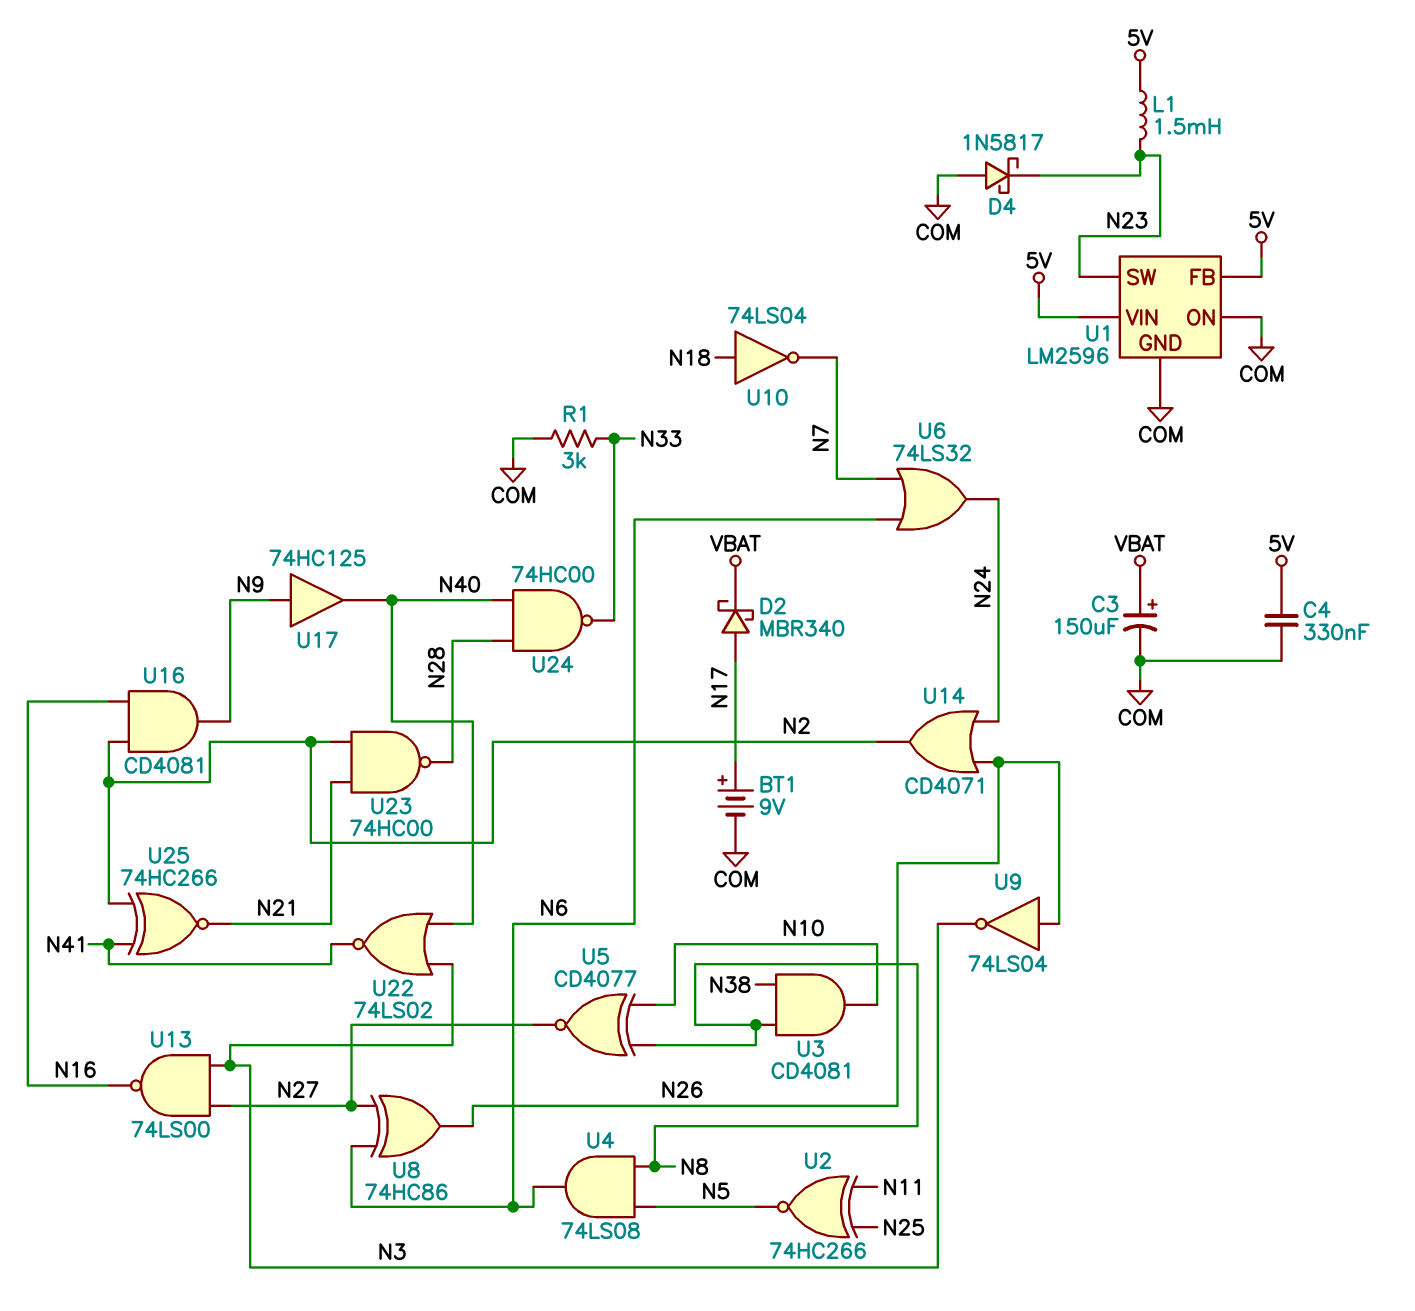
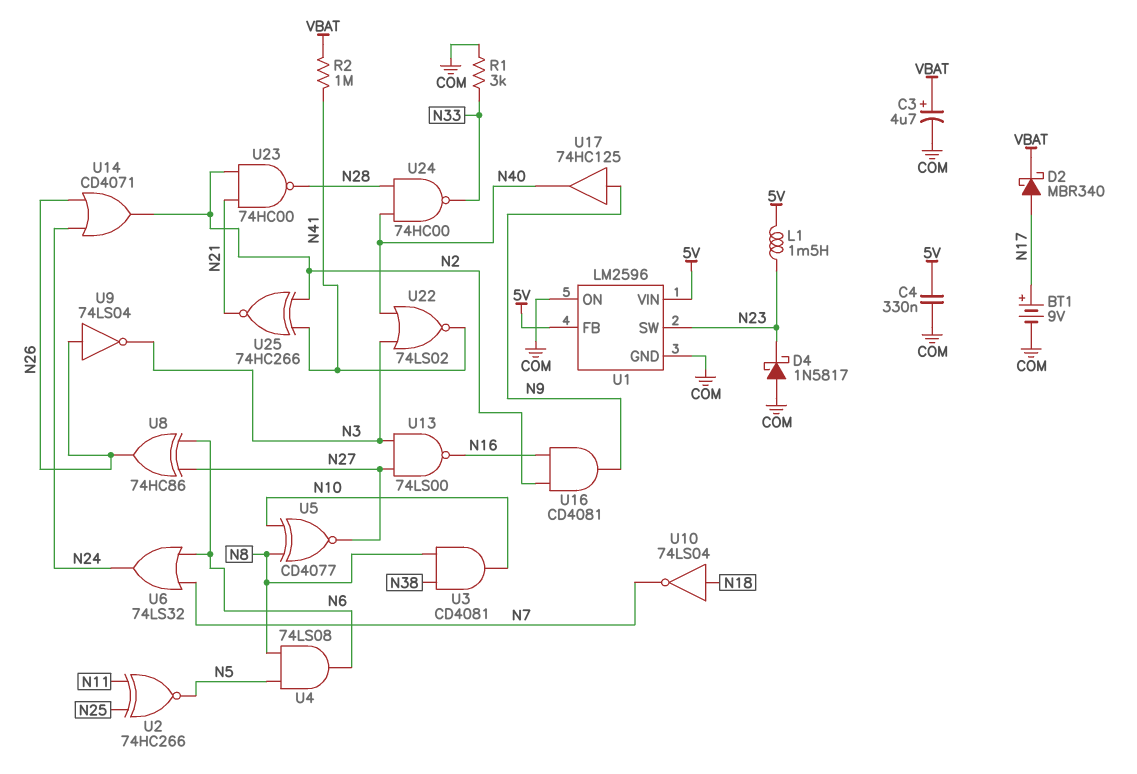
C3: 150uF (plus VBAT, minus COM) -> 4.7uF (plus VBAT, minus COM)
R2: none -> 1M (N41, VBAT)

